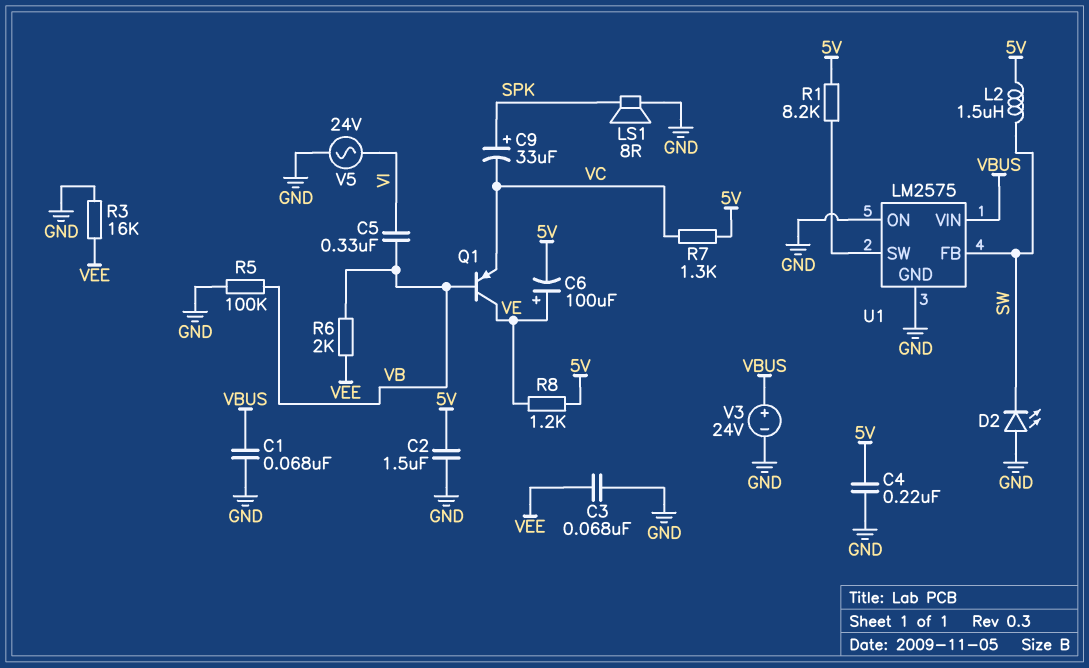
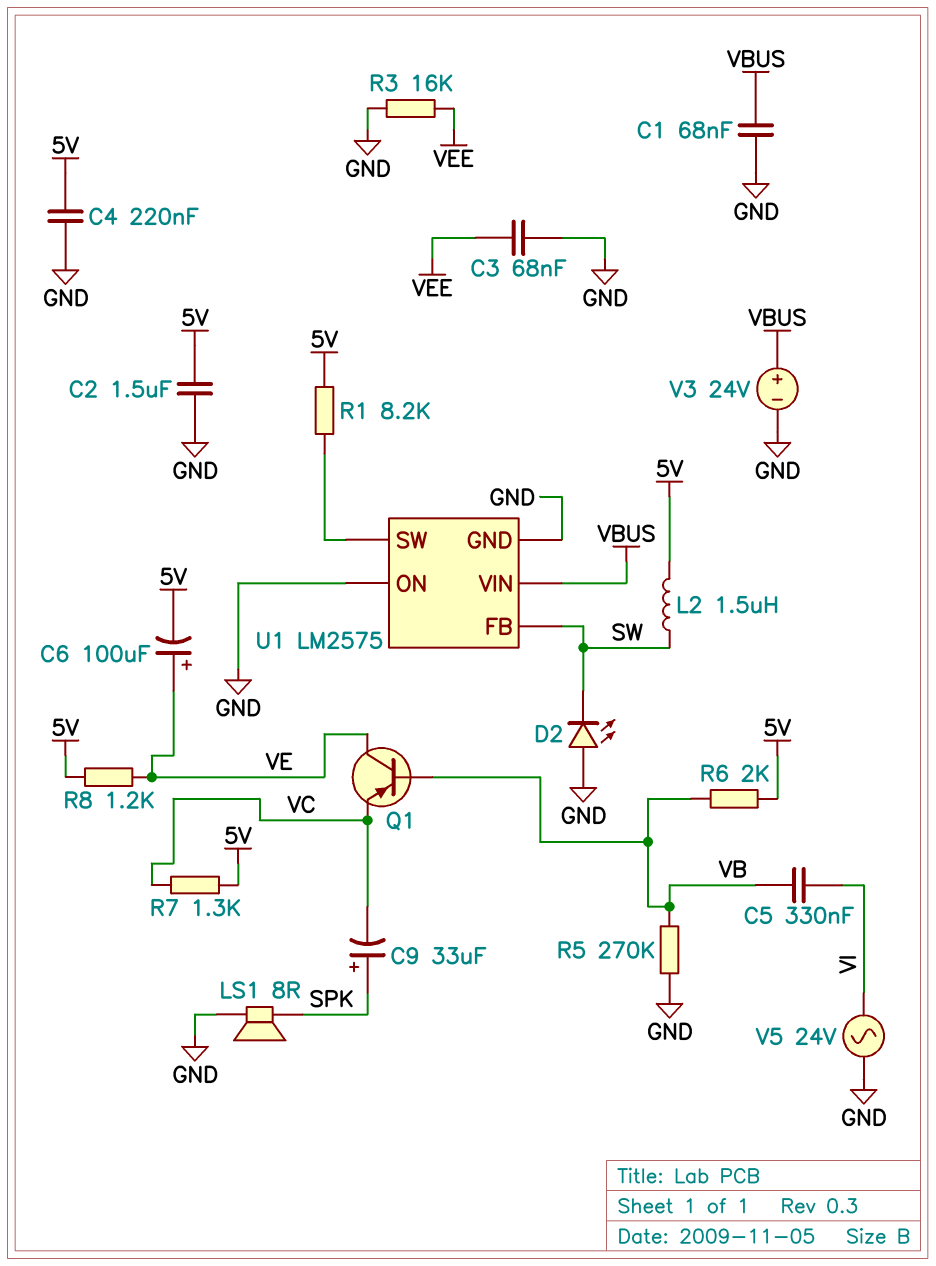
R5: 100k (GND, VB) -> 270k (GND, VB)
R6: 2k (VB, VEE) -> 2k (5V, VB)

